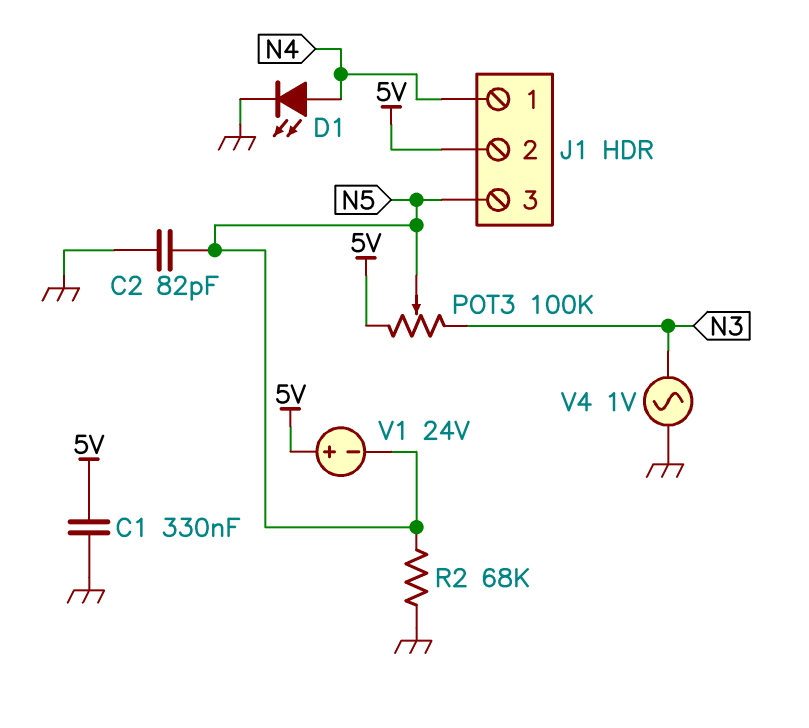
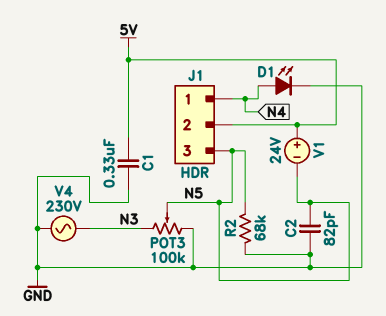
POT3: 100k (5V, N3, wiper N5) -> 100k (GND, N3, wiper N5)
V4: AC 1V (GND, N3) -> AC 230V (GND, N3)

